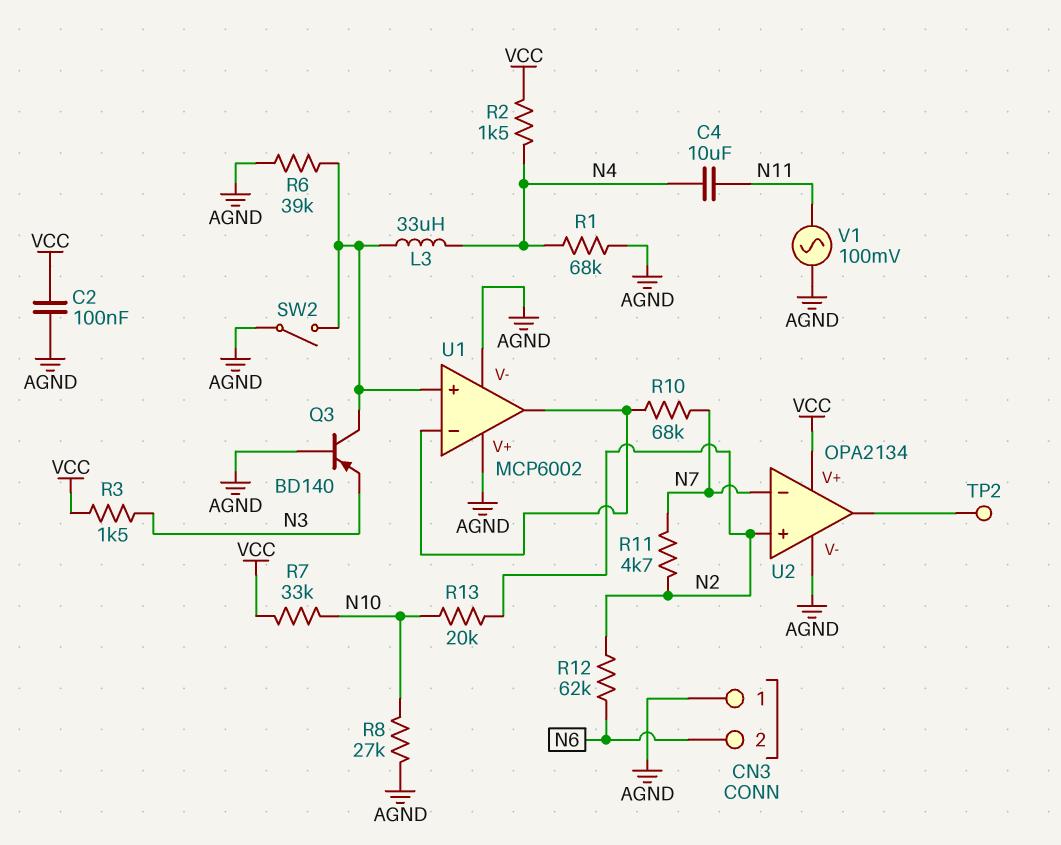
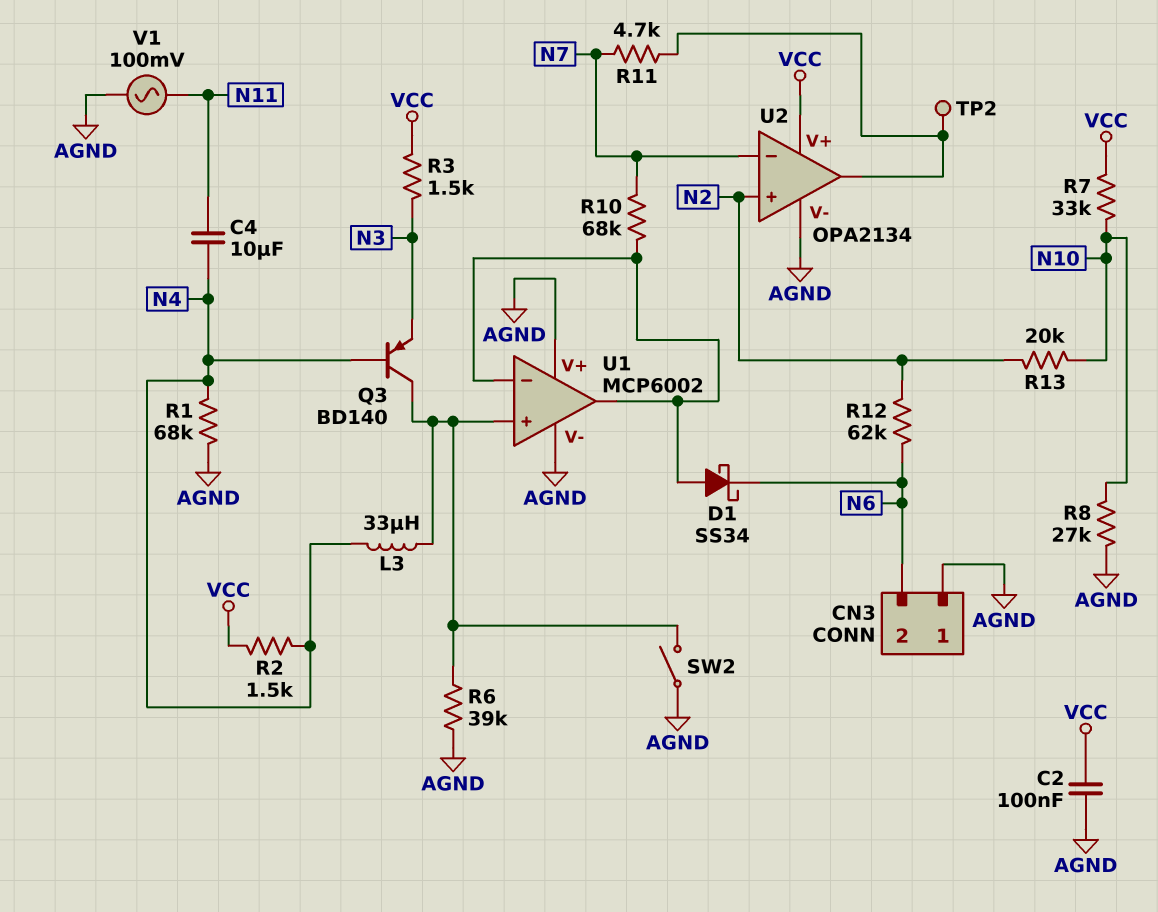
D1: none -> schottky SS34 (A U1/in-, K N6)
Q3: PNP BD140 (B AGND, C U1/in+, E N3) -> PNP BD140 (B N4, C U1/in+, E N3)
R11: 4.7k (N2, N7) -> 4.7k (N7, U2/out)

